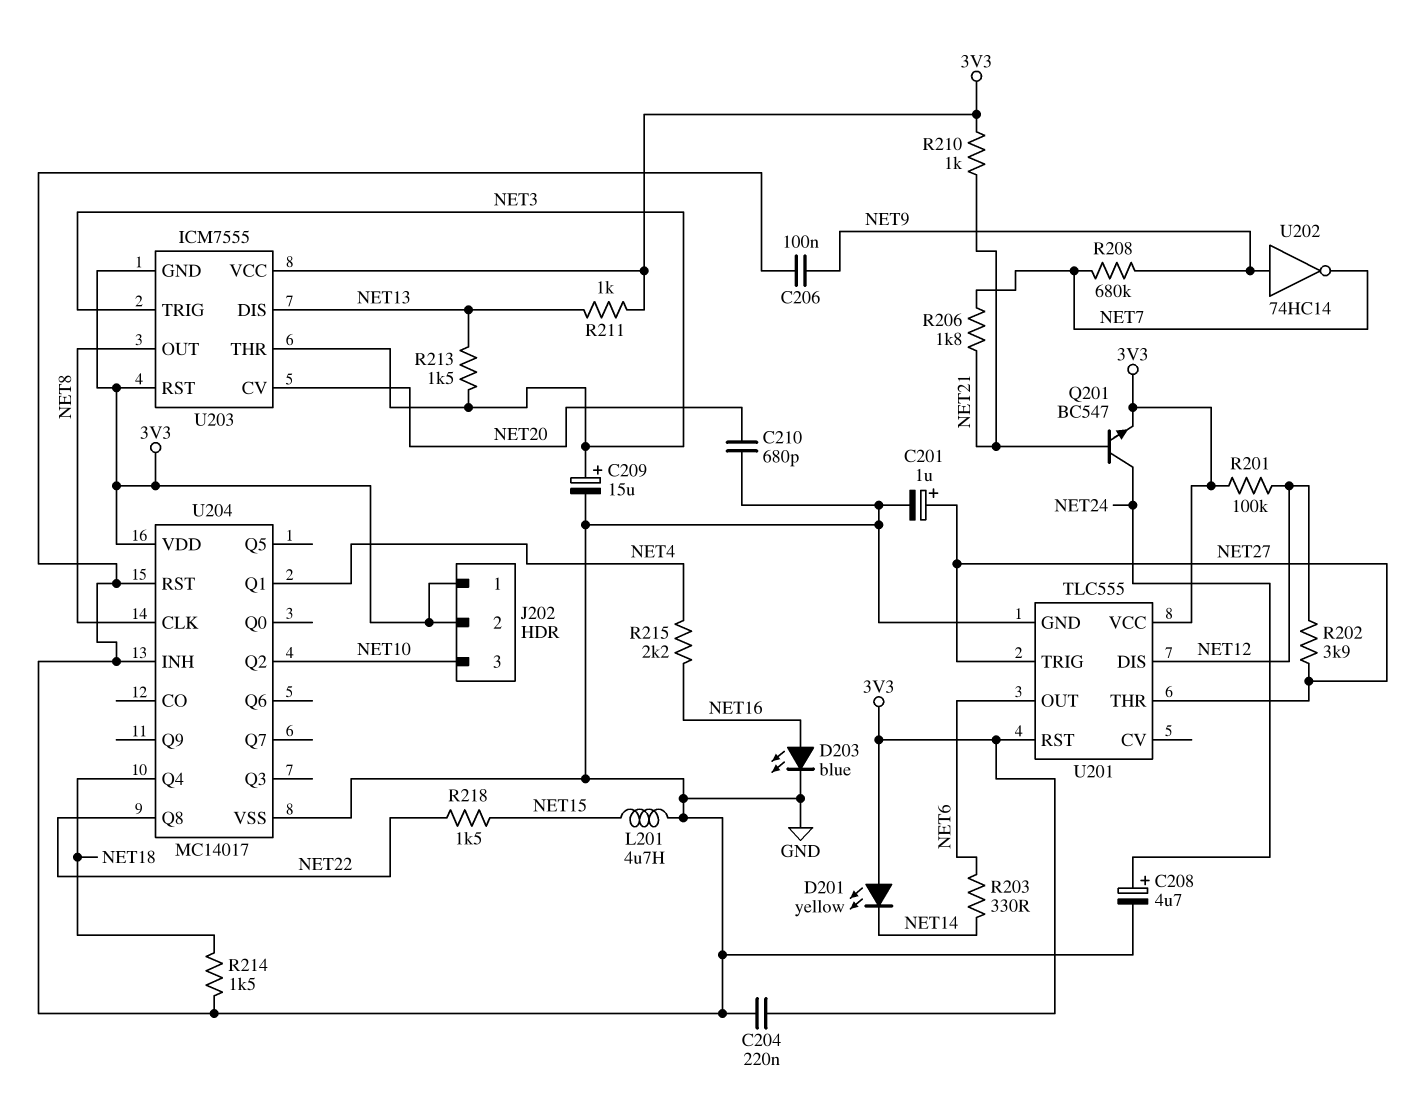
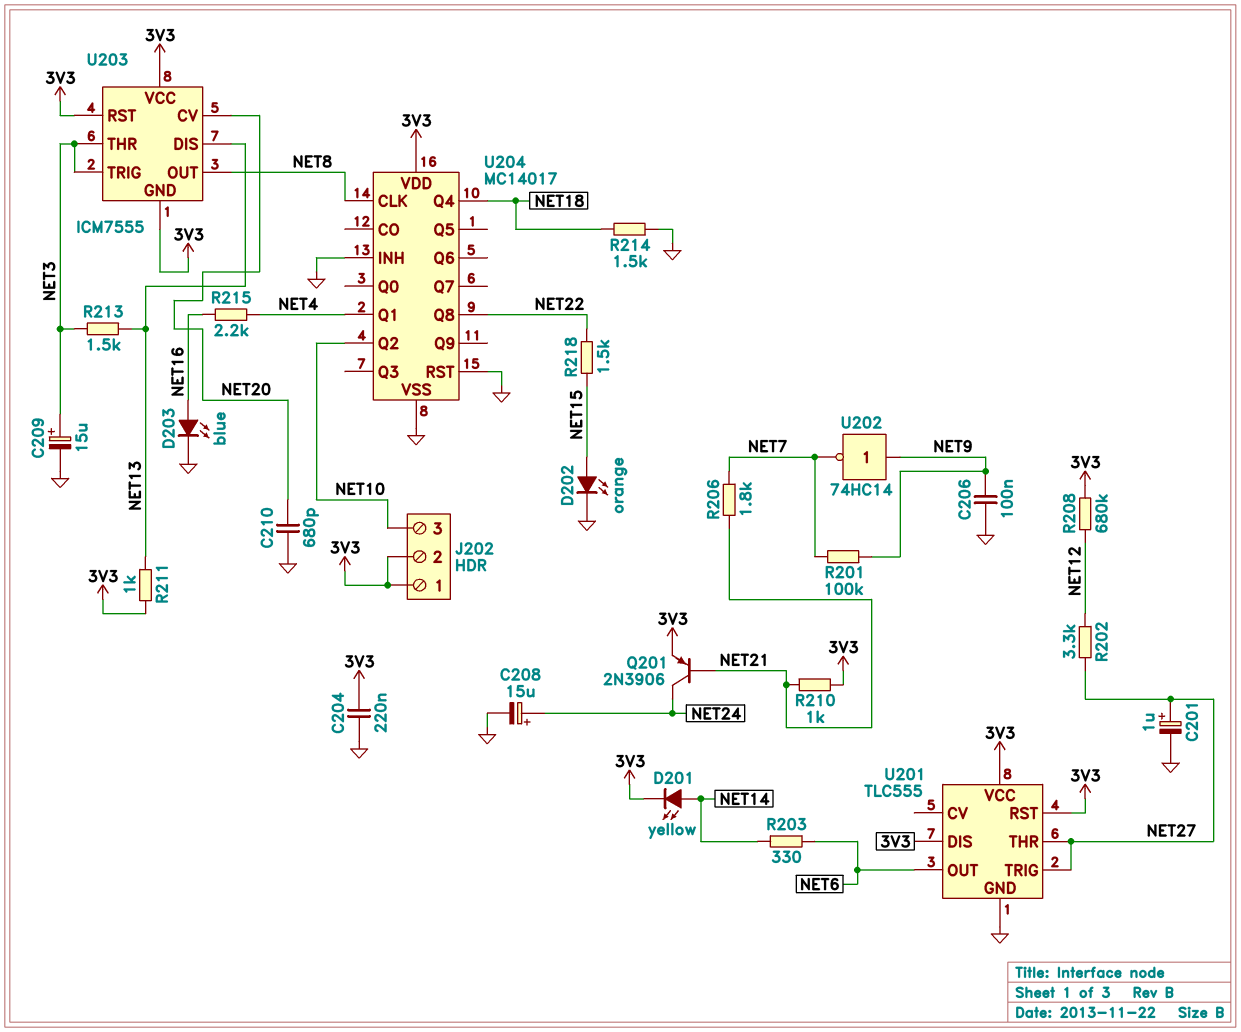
C208: 4.7uF (plus NET24, minus GND) -> 15uF (plus NET24, minus GND)
D201: LED yellow (A 3V3, K NET14) -> LED yellow (A NET14, K 3V3)
D202: none -> LED orange (A NET15, K GND)
L201: 4.7uH (GND, NET15) -> none
Q201: NPN BC547 (B NET21, C NET24, E 3V3) -> PNP 2N3906 (B NET21, C NET24, E 3V3)
R201: 100k (3V3, NET12) -> 100k (NET7, NET9)
R202: 3.9k (NET12, NET27) -> 3.3k (NET12, NET27)
R208: 680k (NET7, NET9) -> 680k (3V3, NET12)
U201 pin DIS: NET12 -> 3V3

